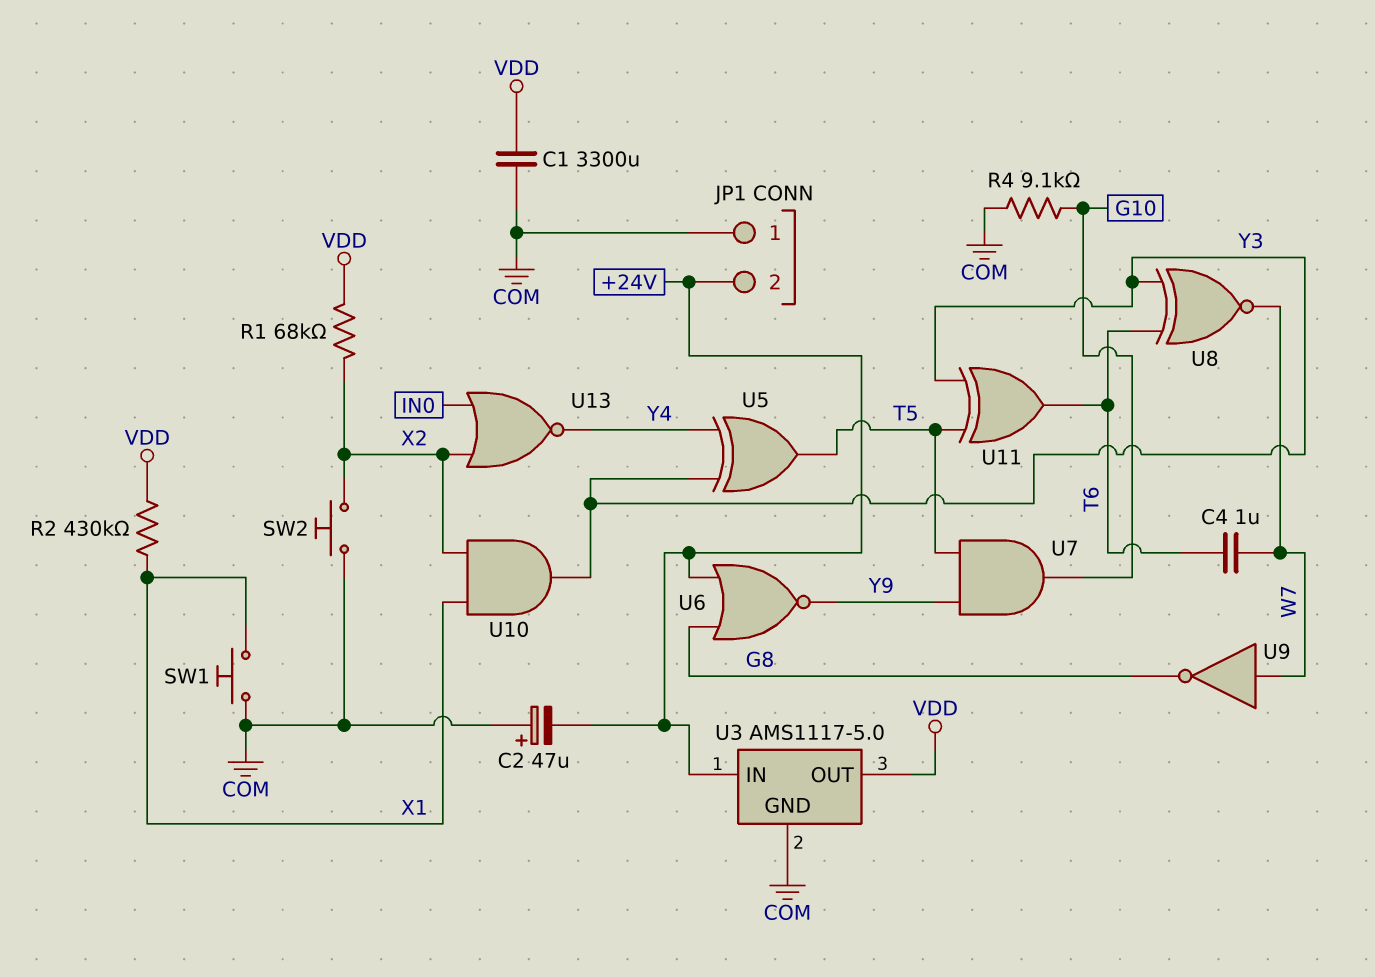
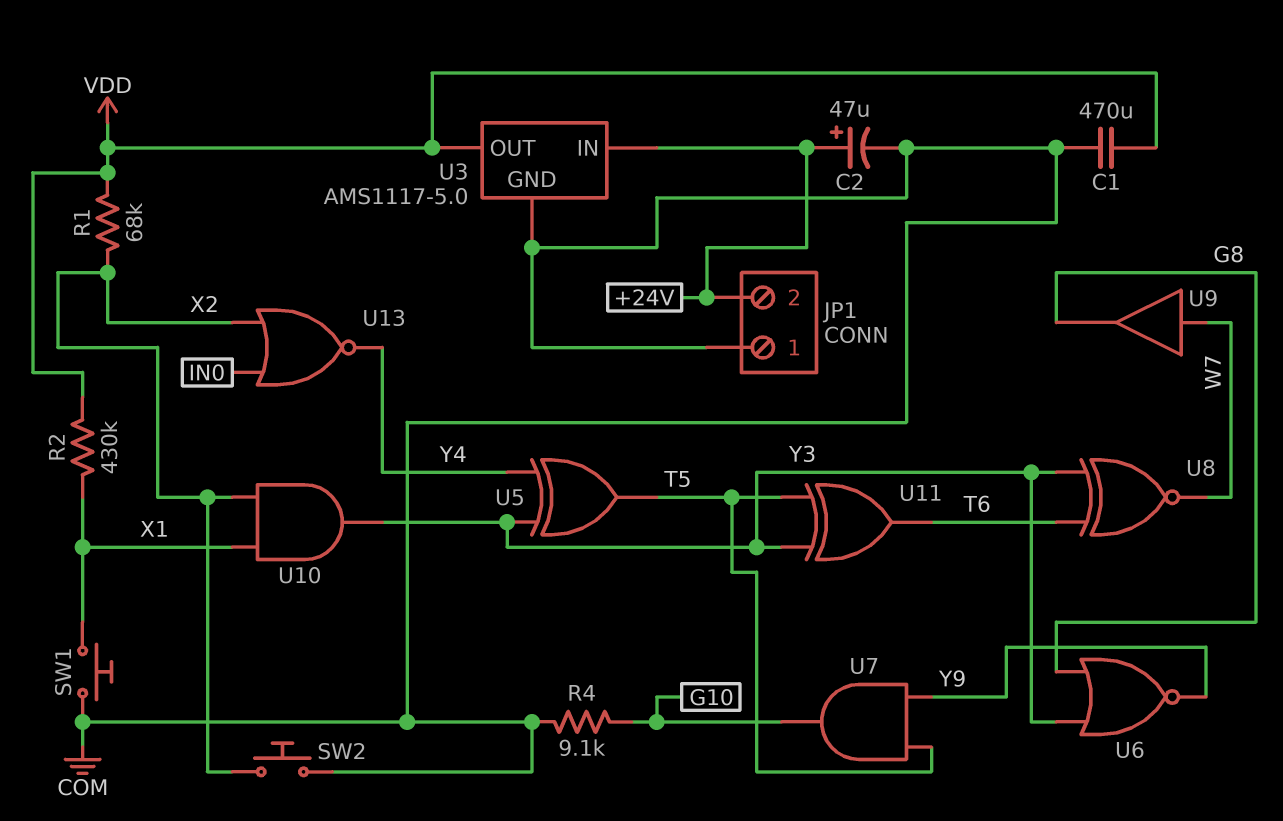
C1: 3300uF (COM, VDD) -> 470uF (COM, VDD)
C2: 47uF (plus COM, minus +24V) -> 47uF (plus +24V, minus COM)
C4: 1uF (T6, W7) -> none
U6: NOR (in +24V, in G8, out Y9) -> NOR (in G8, in Y3, out Y9)
U9: NOT (in W7, out G8) -> buffer (in W7, out G8)

